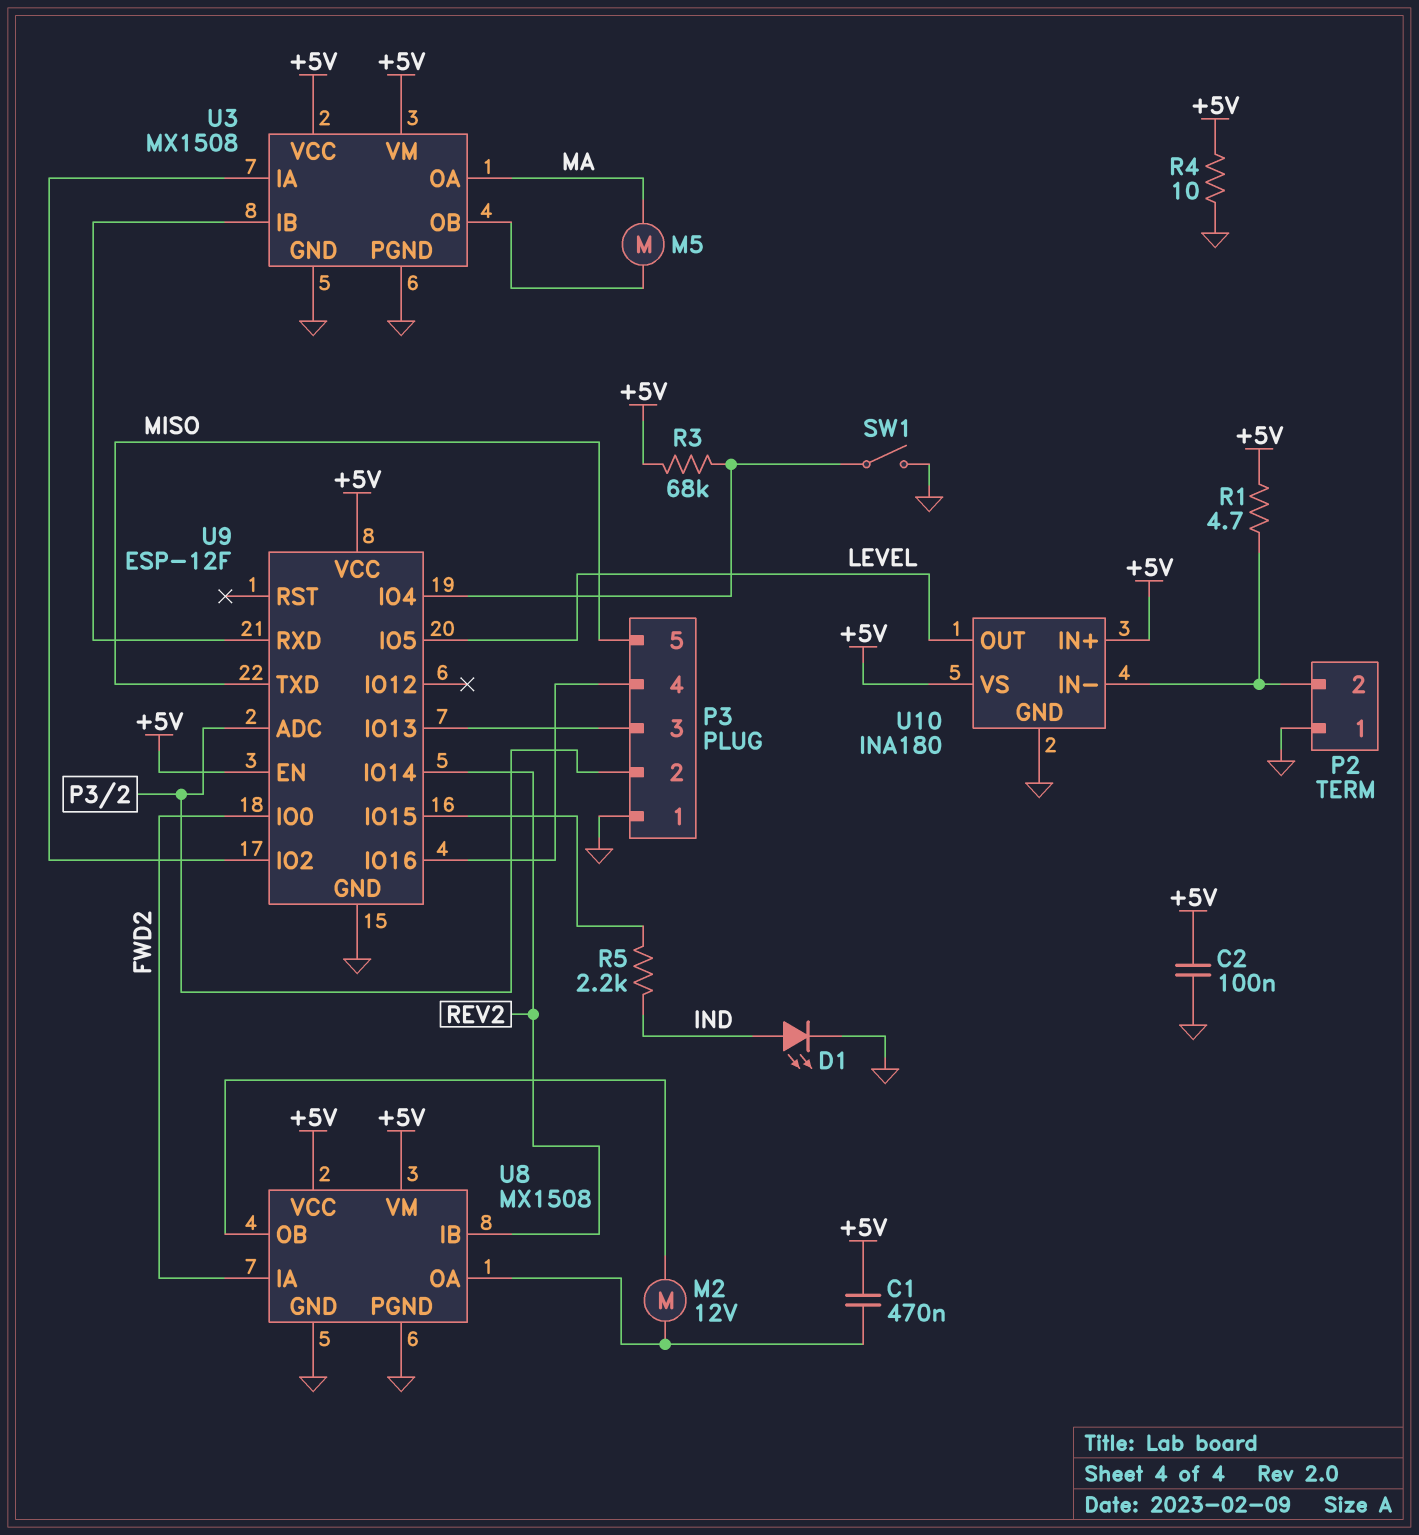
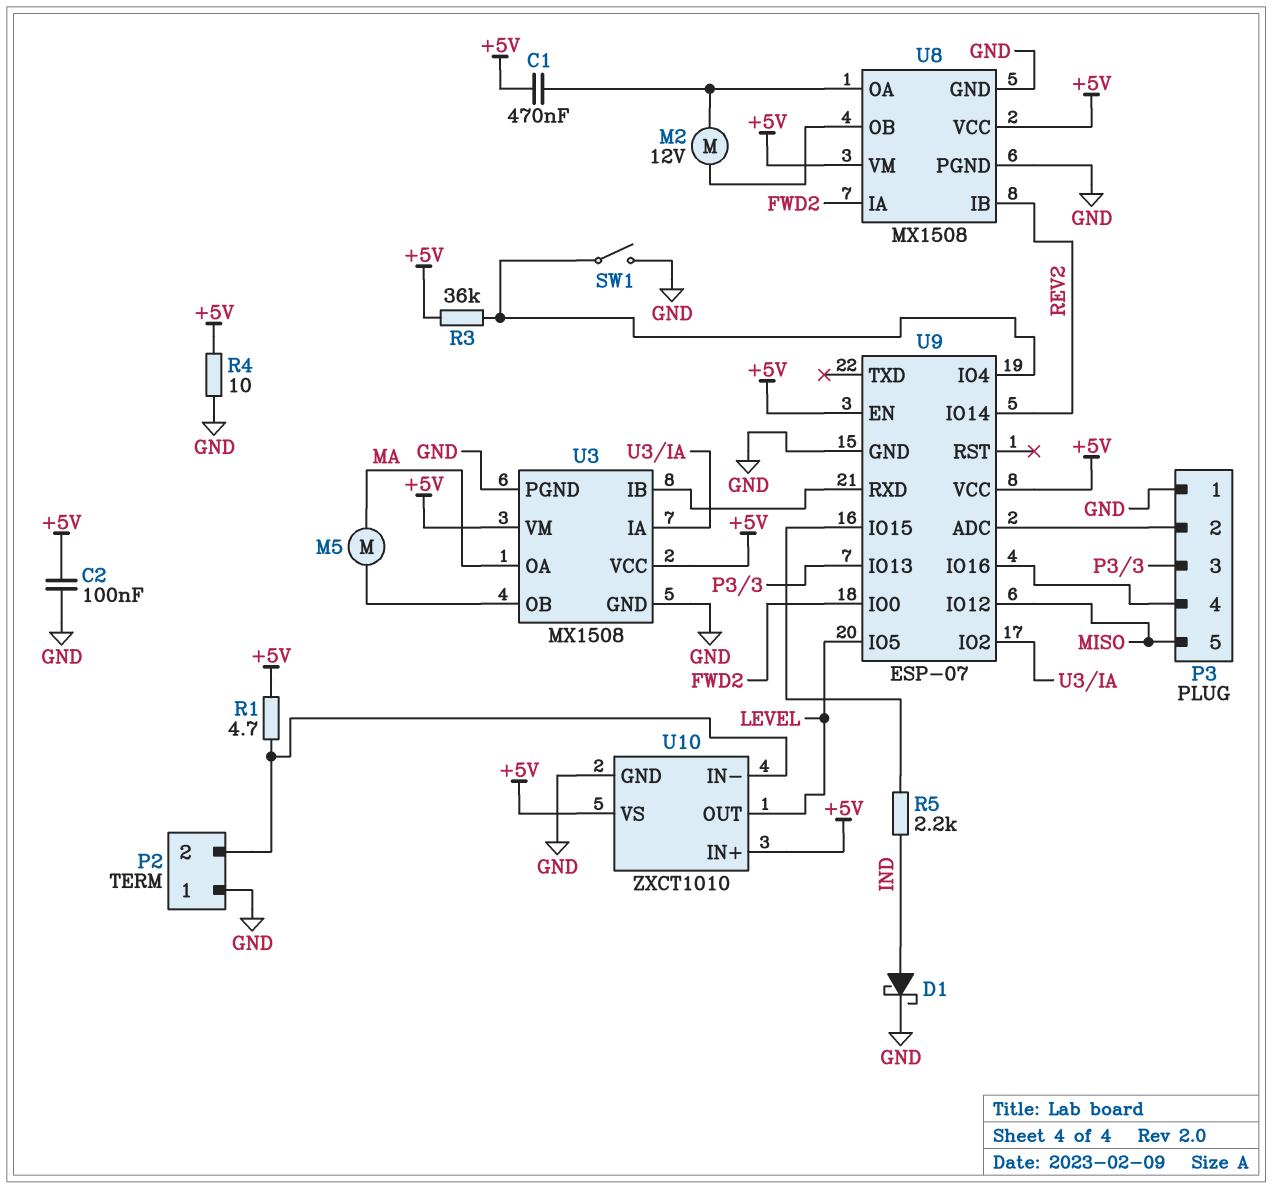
D1: LED (A IND, K GND) -> schottky (A IND, K GND)
R3: 68k (+5V, U9/IO4) -> 36k (+5V, U9/IO4)
U9: ESP-12F -> ESP-07
U9 pin IO12: none -> MISO
U9 pin TXD: MISO -> none
U10: INA180 -> ZXCT1010

